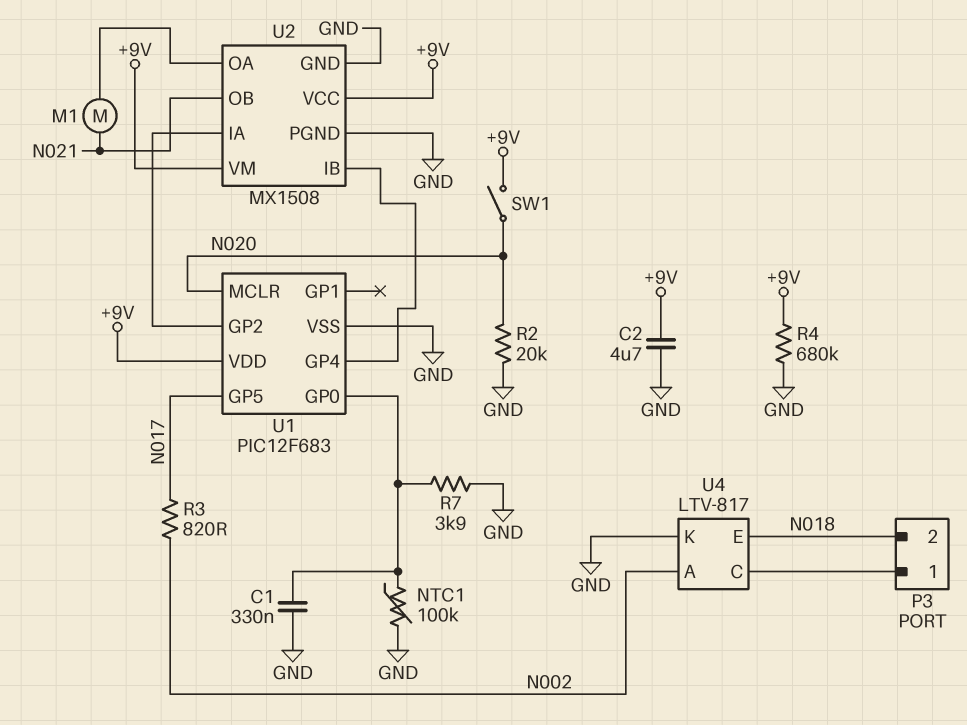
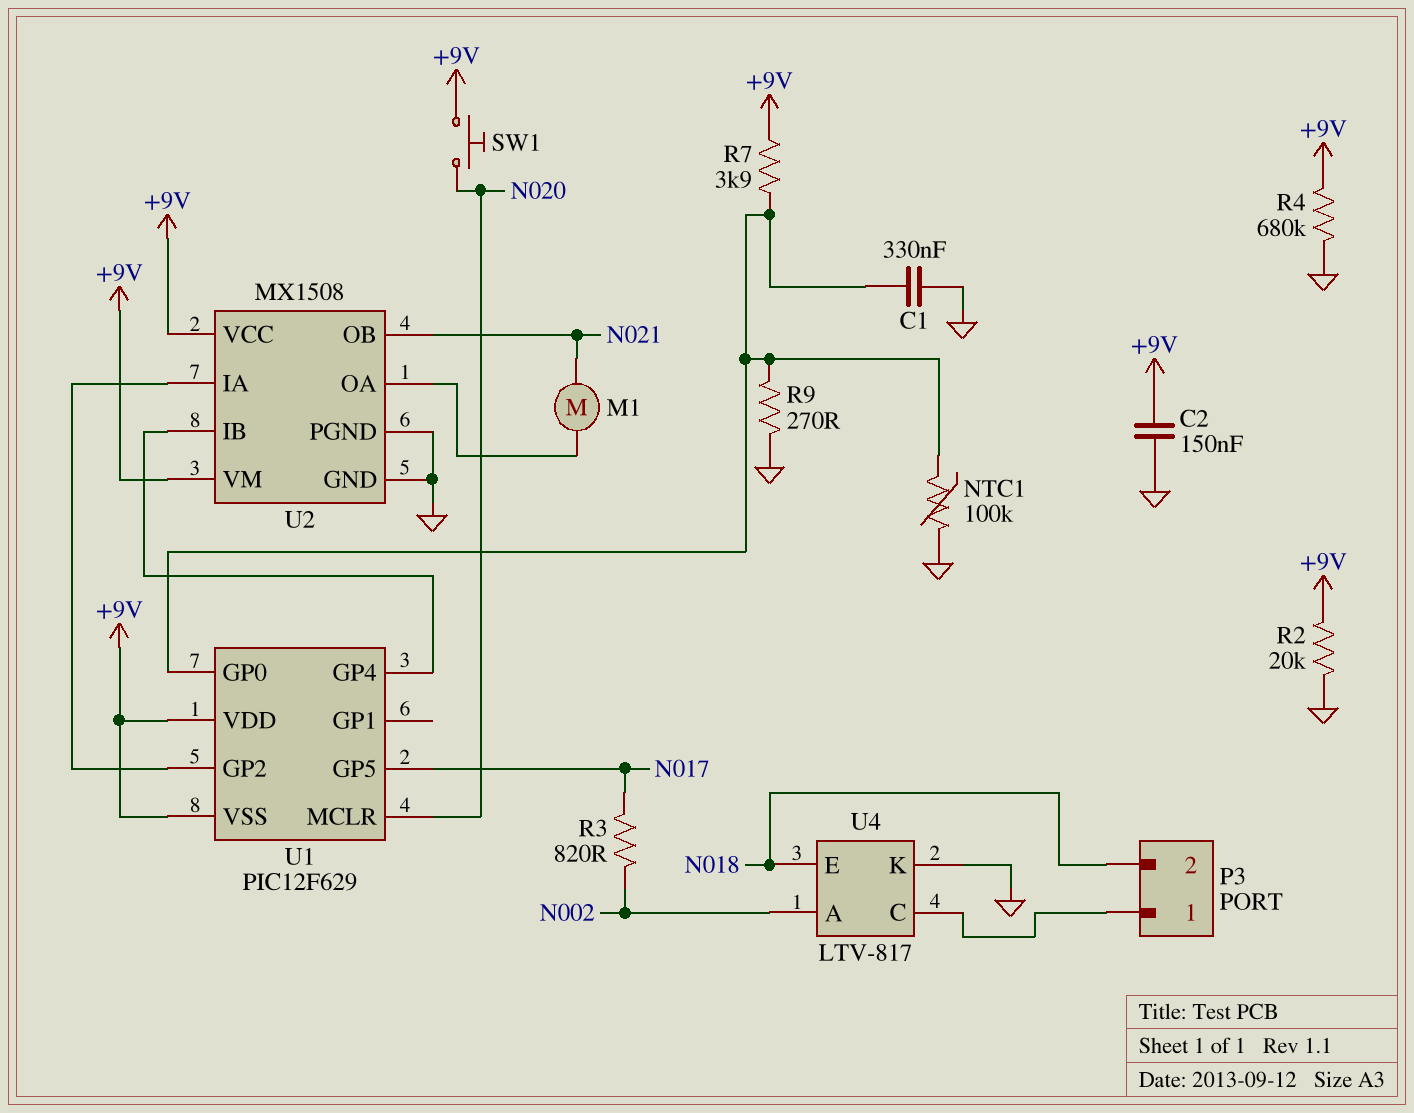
C2: 4.7uF (+9V, GND) -> 150nF (+9V, GND)
R2: 20k (GND, N020) -> 20k (+9V, GND)
R7: 3.9k (GND, U1/GP0) -> 3.9k (+9V, U1/GP0)
R9: none -> 270 (GND, U1/GP0)
SW1: switch (+9V, N020) -> button (+9V, N020)
U1: PIC12F683 -> PIC12F629
U1 pin VSS: GND -> +9V

